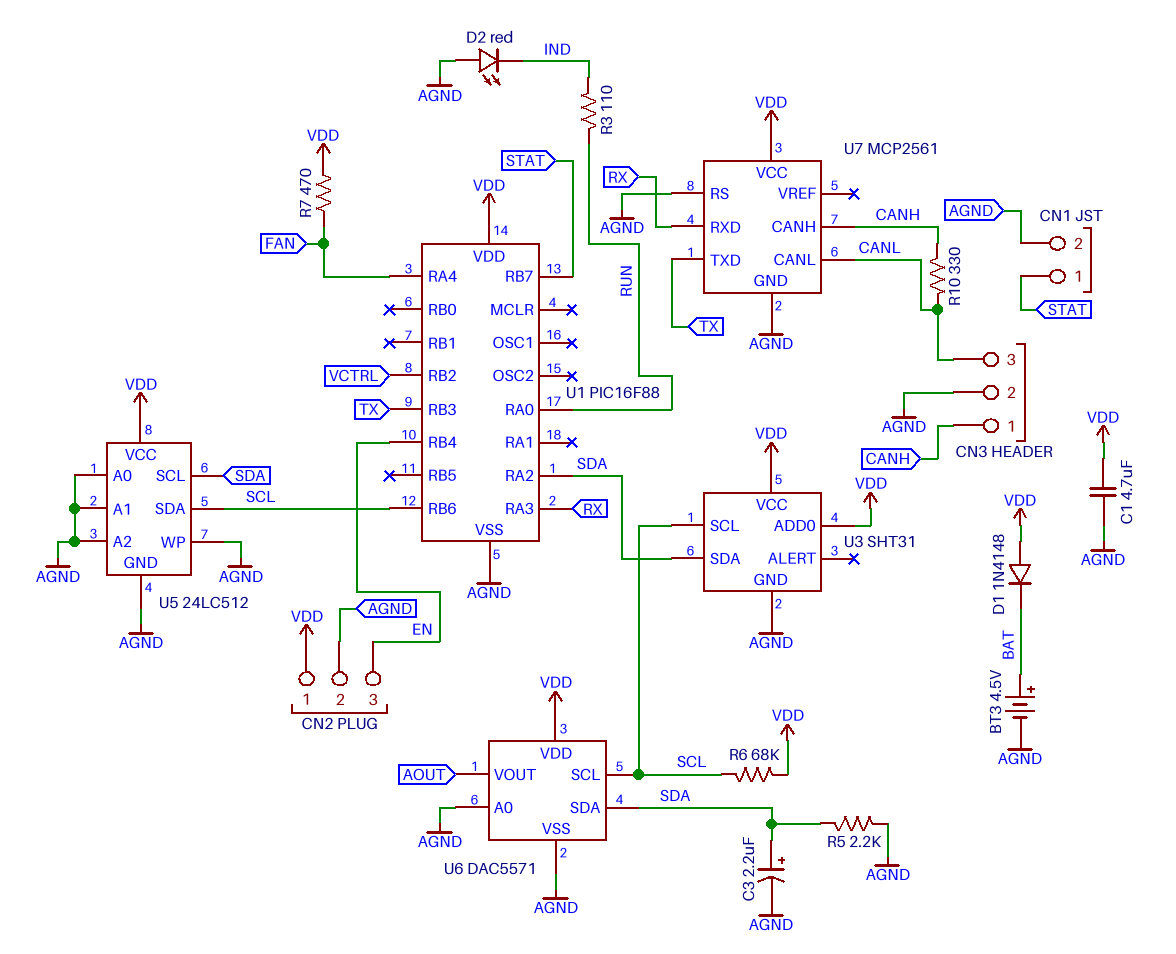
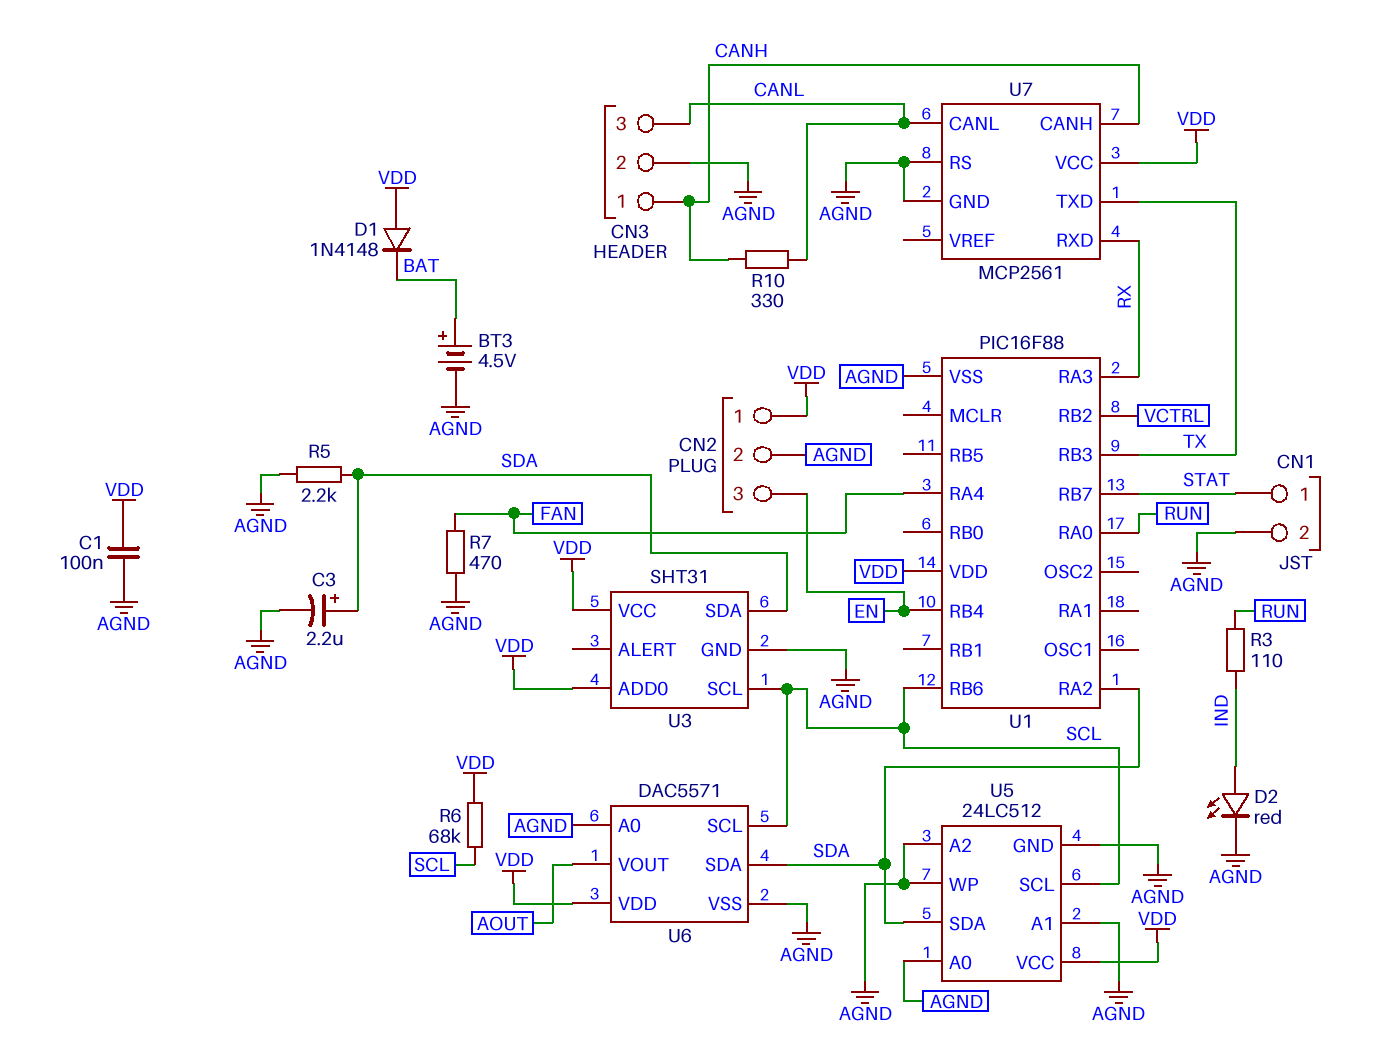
C1: 4.7uF (AGND, VDD) -> 100nF (AGND, VDD)
D2: LED red (A AGND, K IND) -> LED red (A IND, K AGND)
R7: 470 (FAN, VDD) -> 470 (AGND, FAN)
U5 pin SCL: SDA -> SCL
U5 pin SDA: SCL -> SDA

